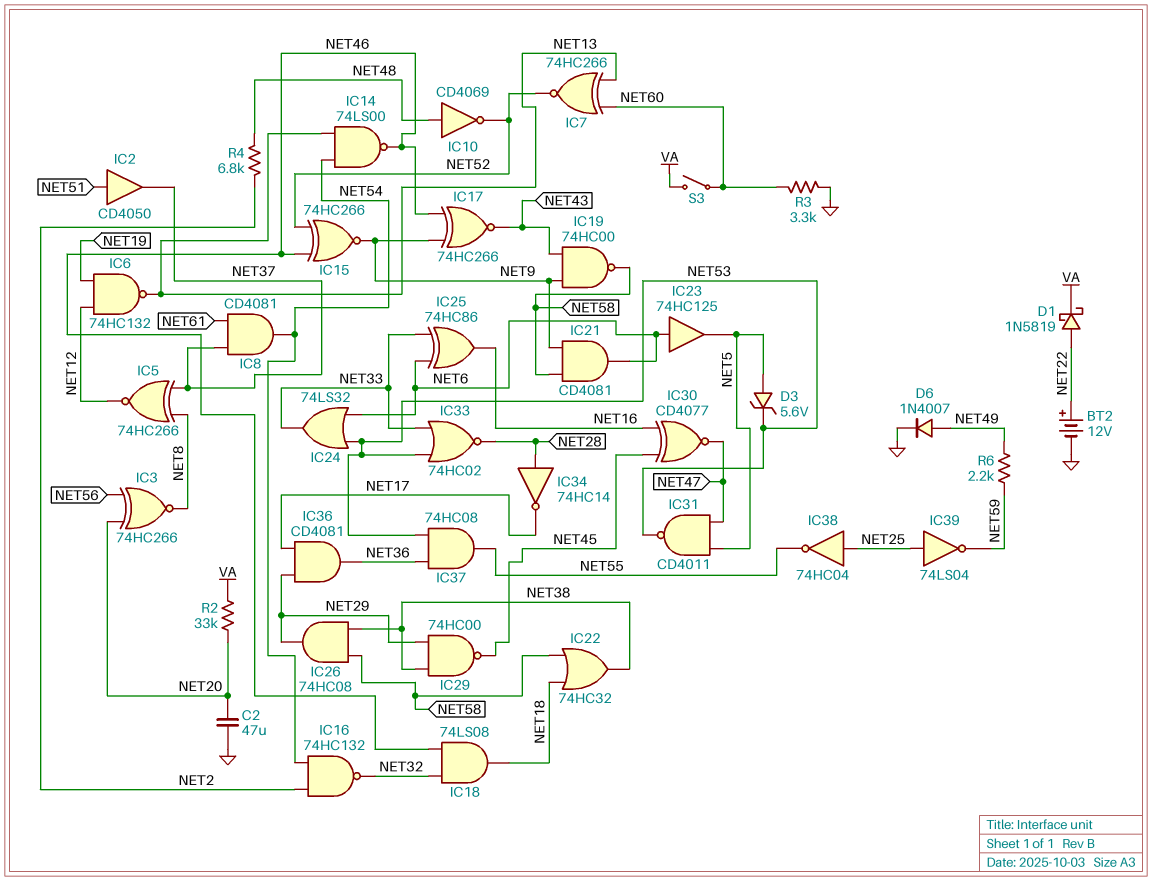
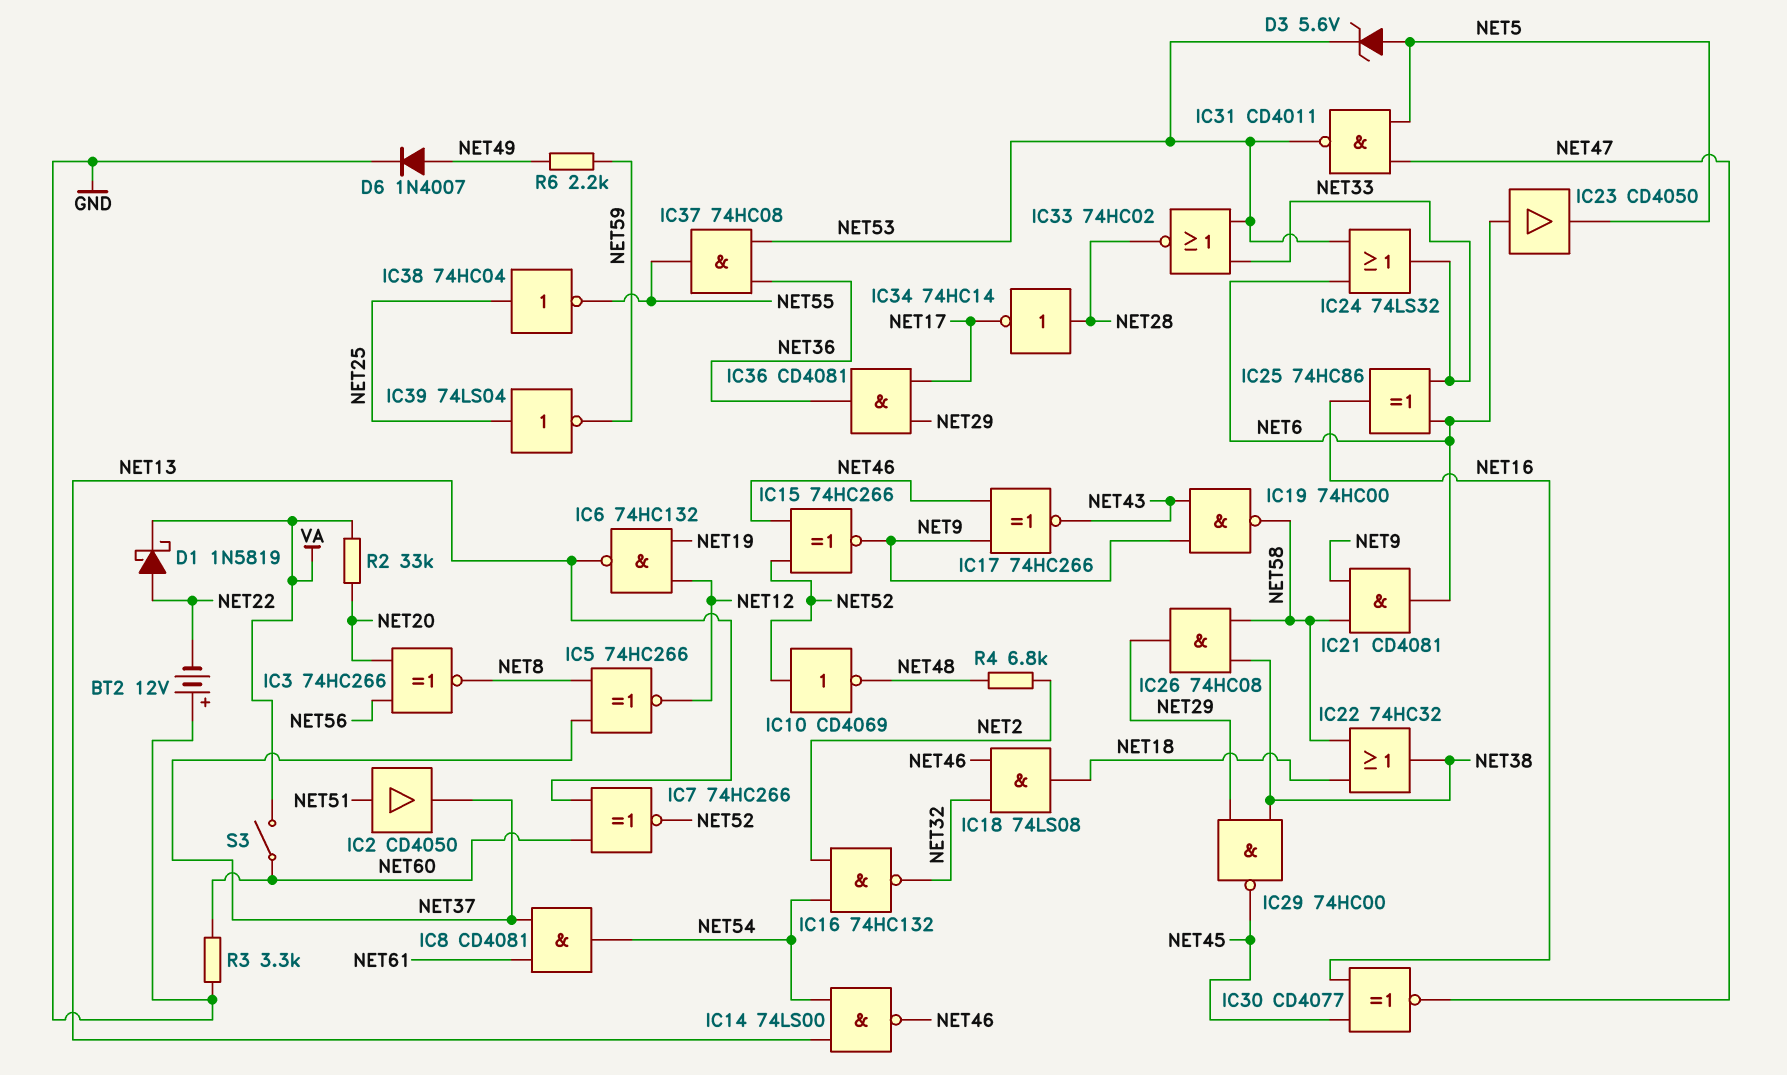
BT2: 12V (plus NET22, minus GND) -> 12V (plus GND, minus NET22)
C2: 47uF (GND, NET20) -> none
IC10: NOT CD4069 (in NET48, out NET52) -> NOT CD4069 (in NET52, out NET48)
IC23: buffer 74HC125 (in NET6, out NET5) -> buffer CD4050 (in NET6, out NET5)

